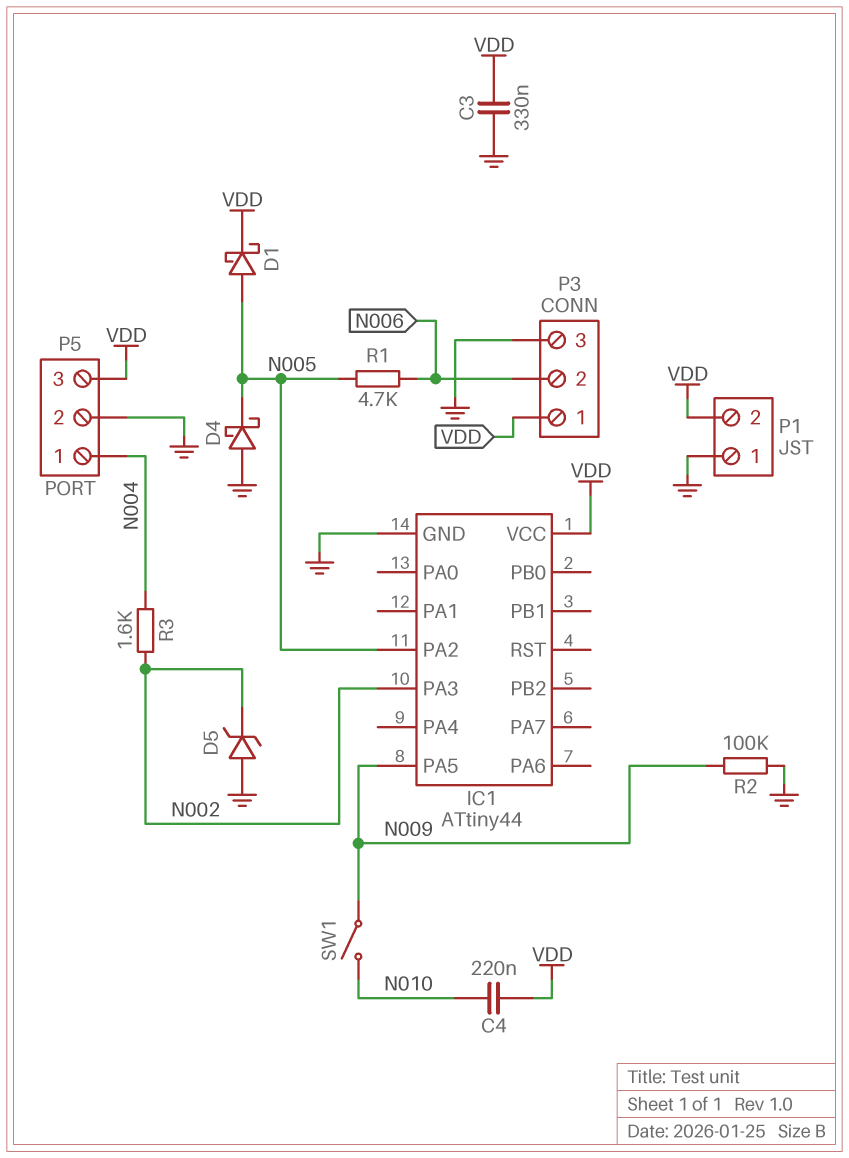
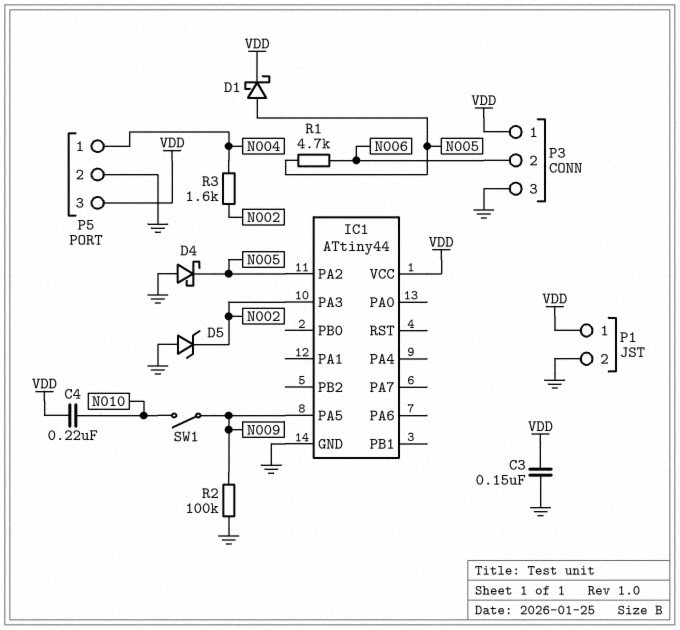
C3: 330nF (GND, VDD) -> 150nF (GND, VDD)
P1 pin 1: GND -> VDD
P1 pin 2: VDD -> GND

